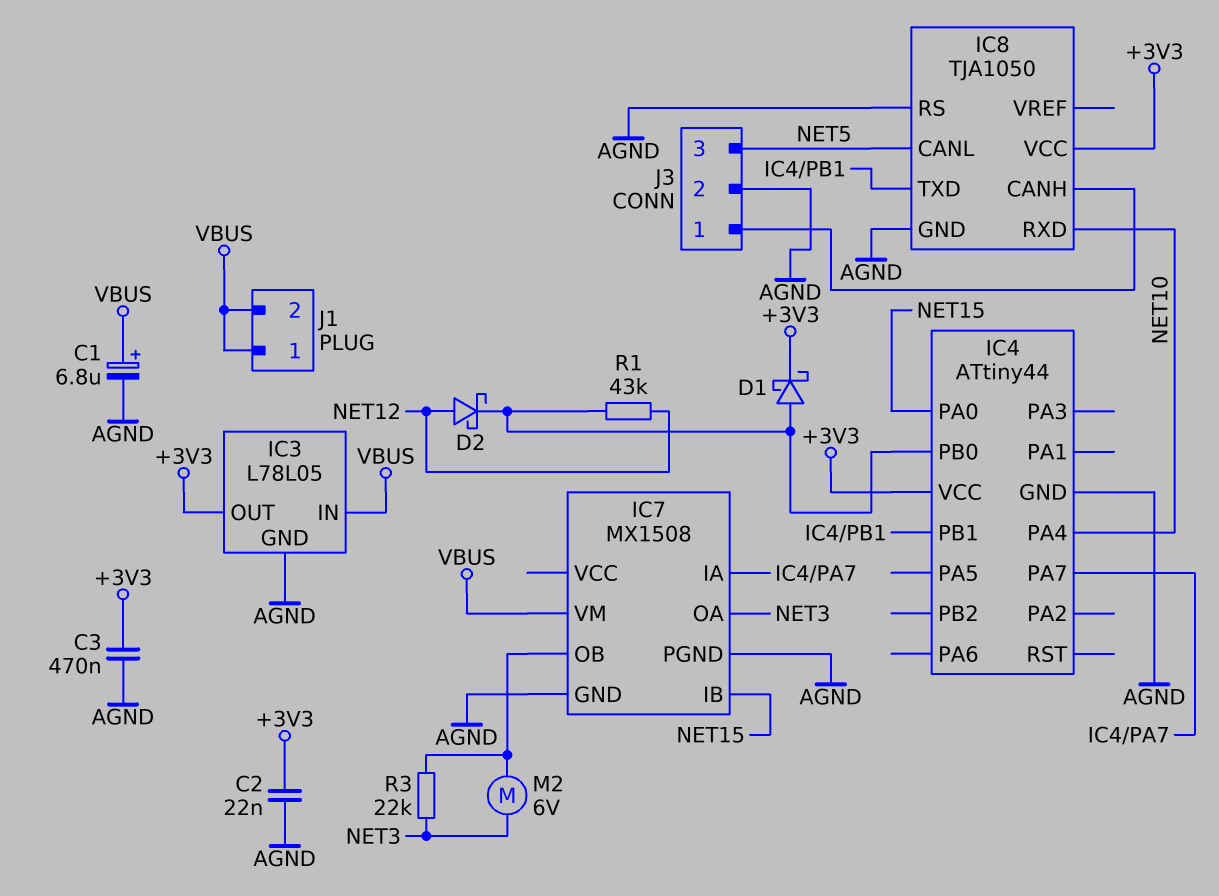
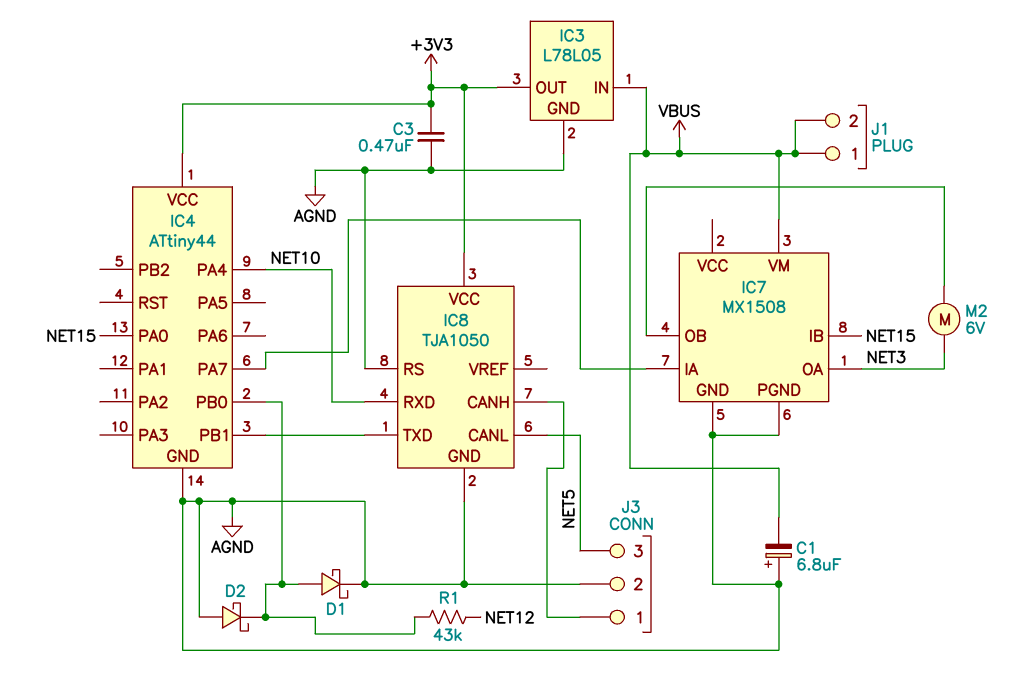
C1: 6.8uF (plus VBUS, minus AGND) -> 6.8uF (plus AGND, minus VBUS)
C2: 22nF (+3V3, AGND) -> none
D1: schottky (A IC4/PB0, K +3V3) -> schottky (A IC4/PB0, K AGND)
D2: schottky (A NET12, K IC4/PB0) -> schottky (A AGND, K IC4/PB0)
R3: 22k (IC7/OB, NET3) -> none

